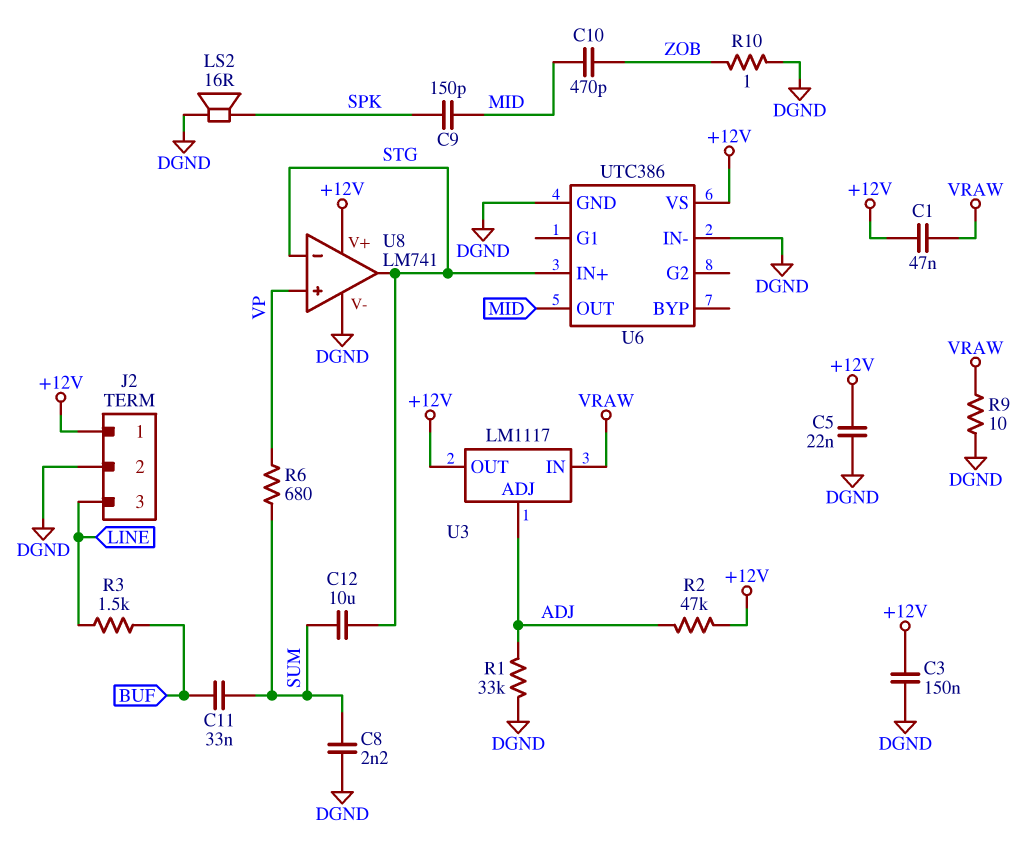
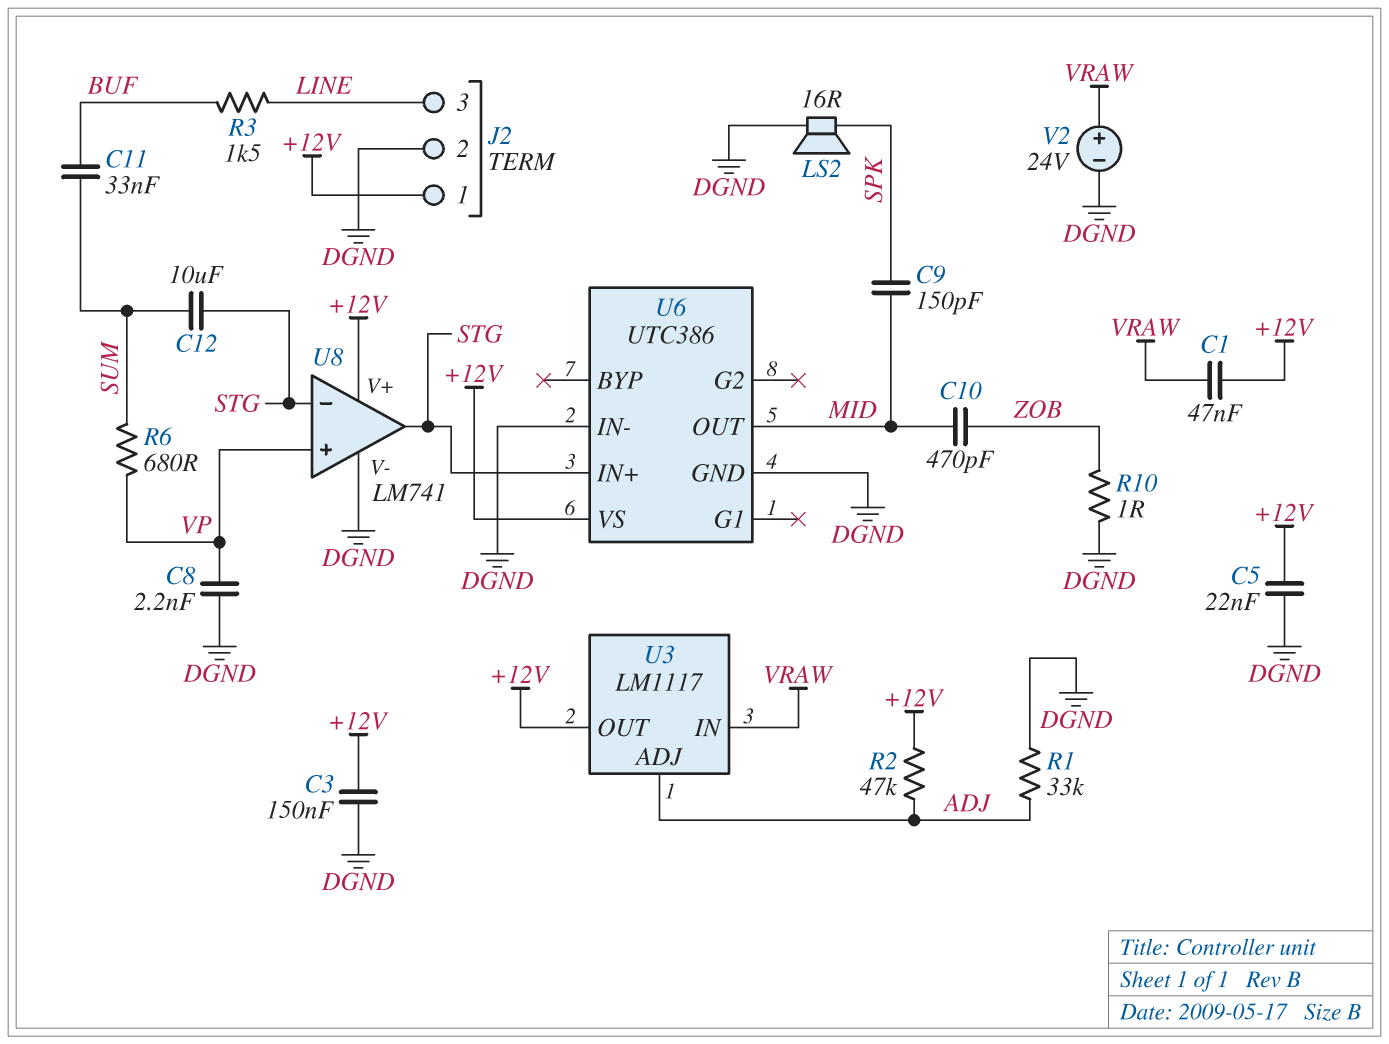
C8: 2.2nF (DGND, SUM) -> 2.2nF (DGND, VP)
R9: 10 (DGND, VRAW) -> none
V2: none -> 24V (plus VRAW, minus DGND)

